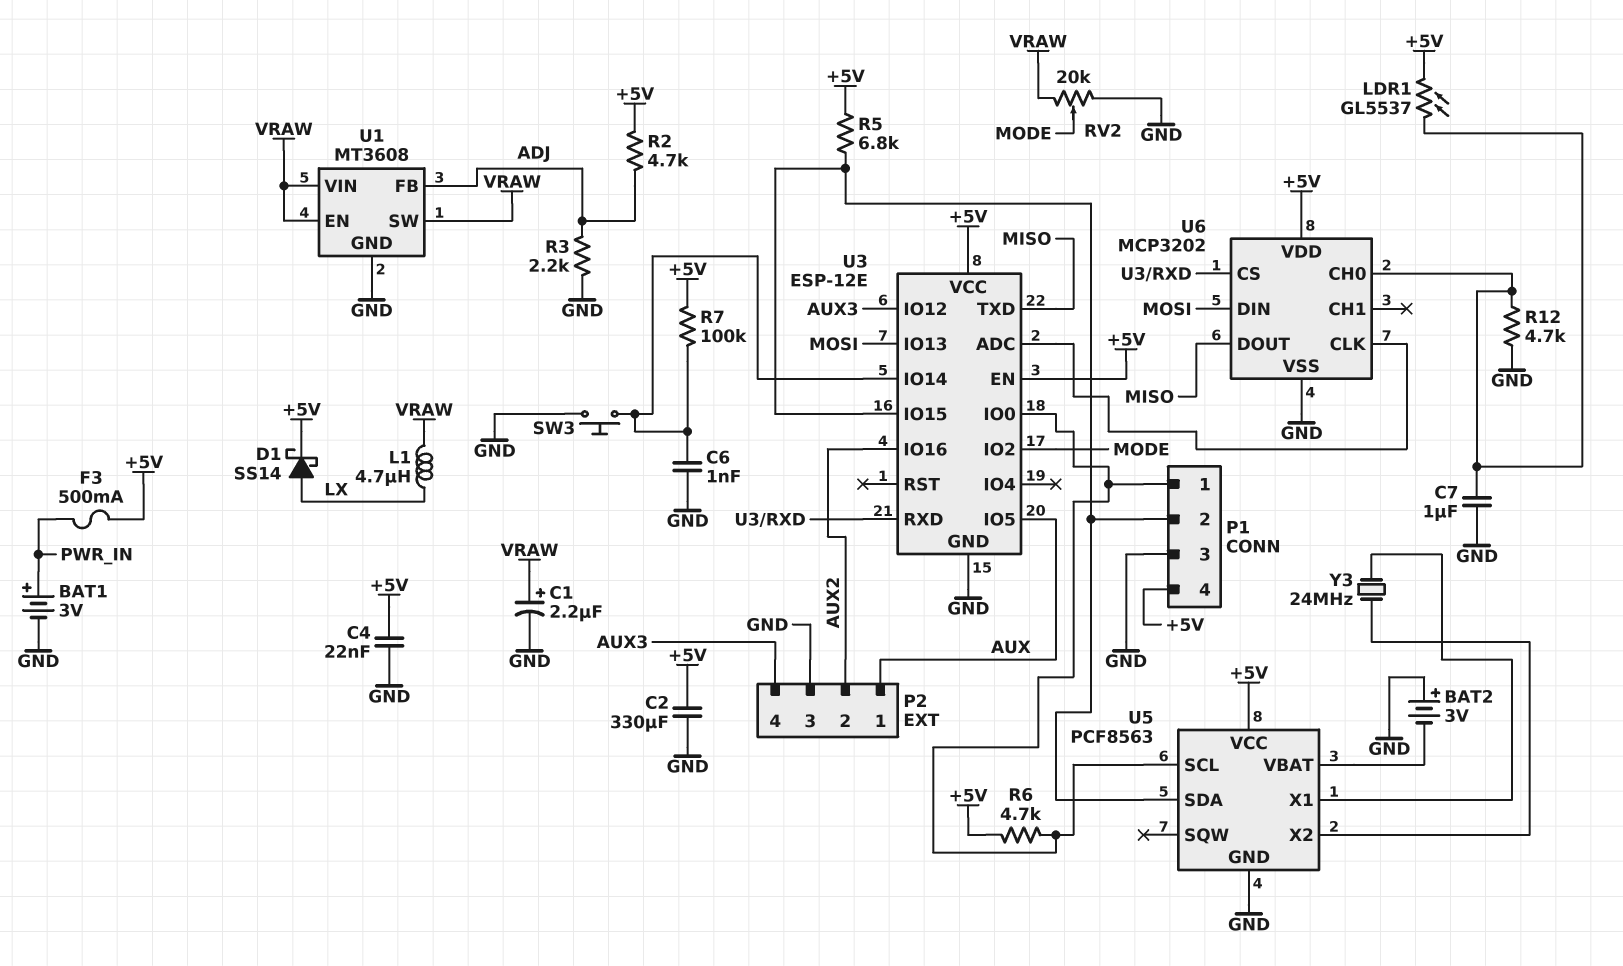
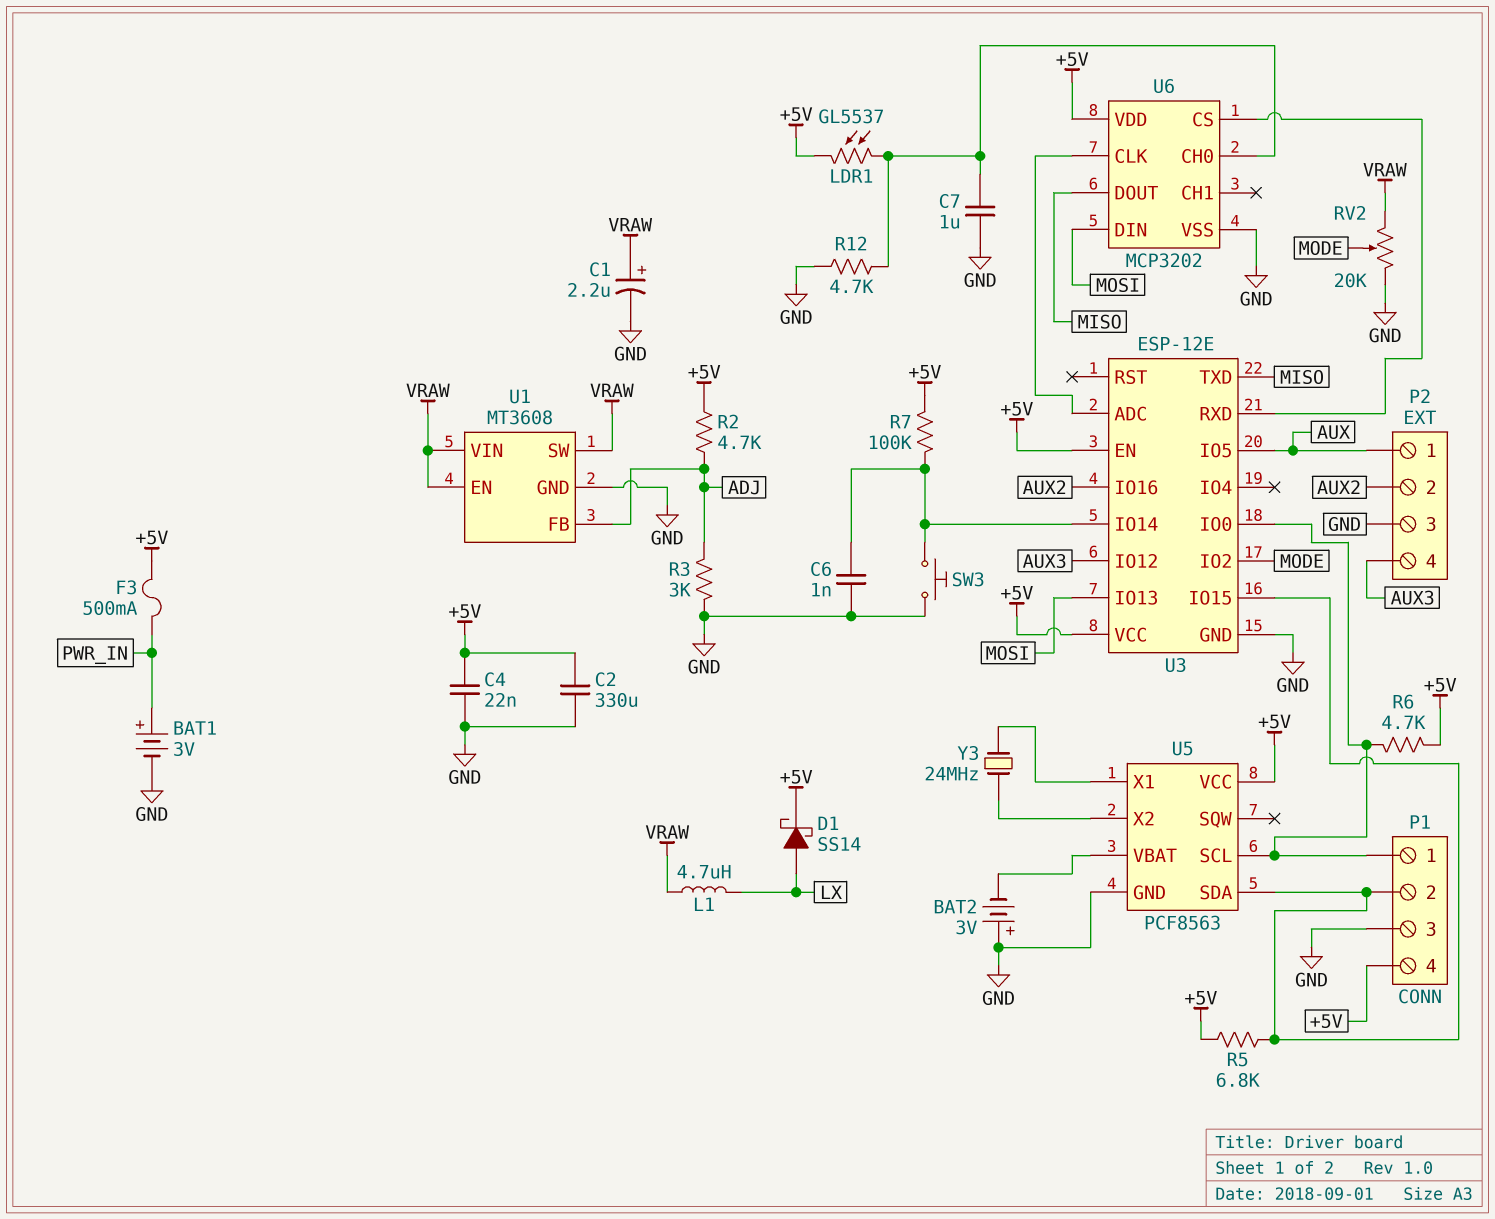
R3: 2.2k (ADJ, GND) -> 3k (ADJ, GND)

